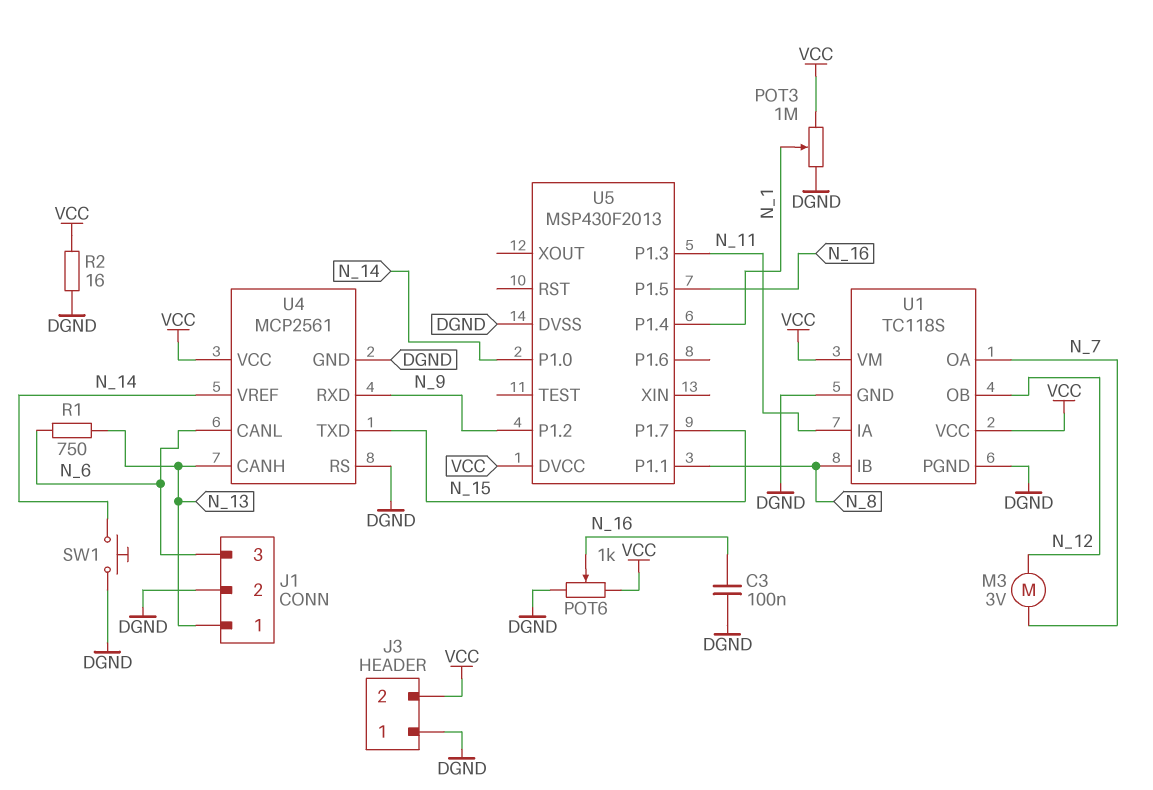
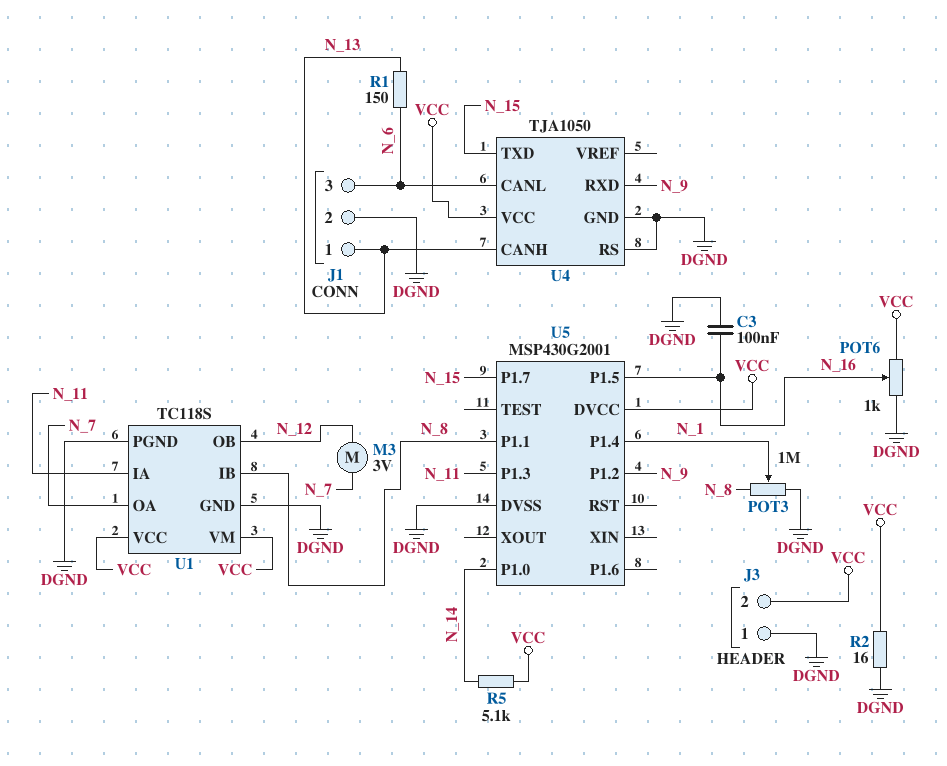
POT3: 1M (DGND, VCC, wiper N_1) -> 1M (DGND, N_8, wiper N_1)
R1: 750 (N_6, N_13) -> 150 (N_6, N_13)
R5: none -> 5.1k (N_14, VCC)
SW1: button (DGND, N_14) -> none
U4: MCP2561 -> TJA1050
U4 pin VREF: N_14 -> none
U5: MSP430F2013 -> MSP430G2001

